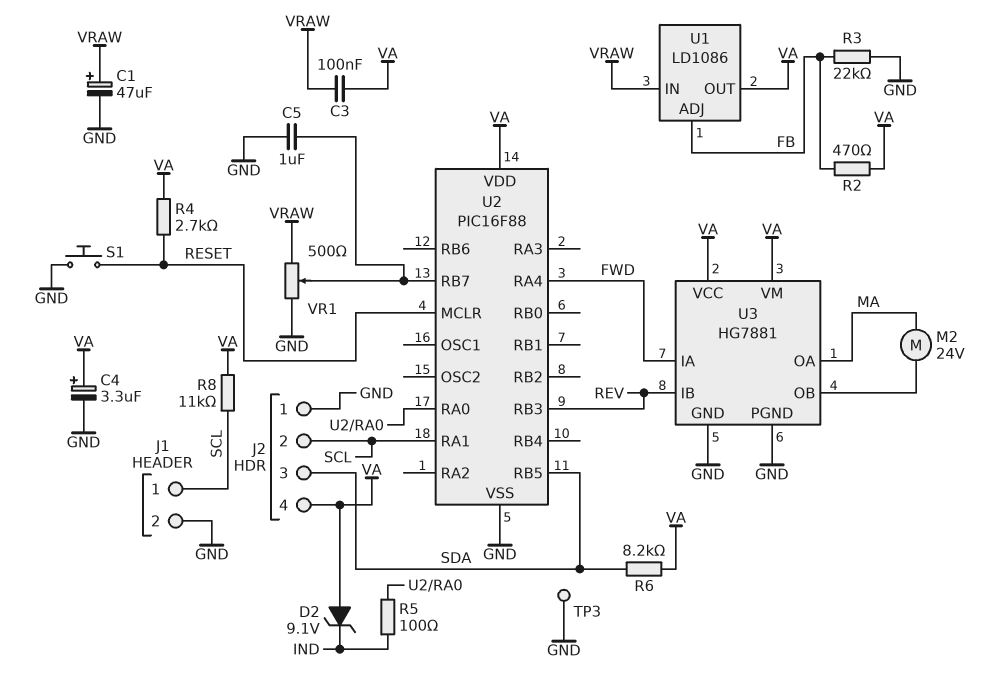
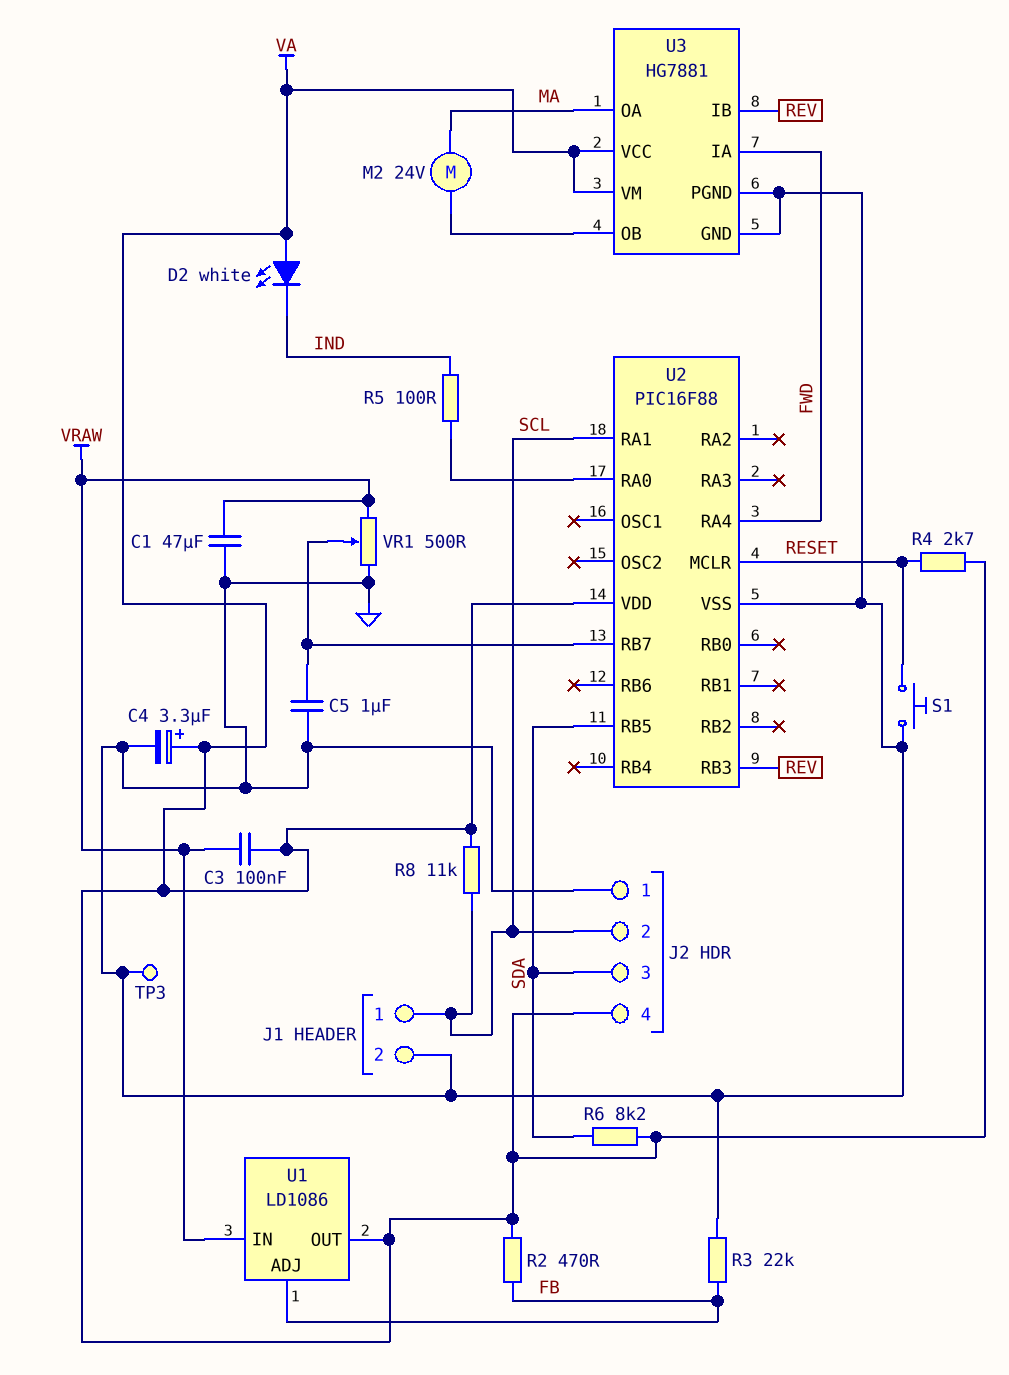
C1: 47uF (plus VRAW, minus GND) -> 47uF (GND, VRAW)
D2: zener 9.1V (A VA, K IND) -> LED white (A VA, K IND)

